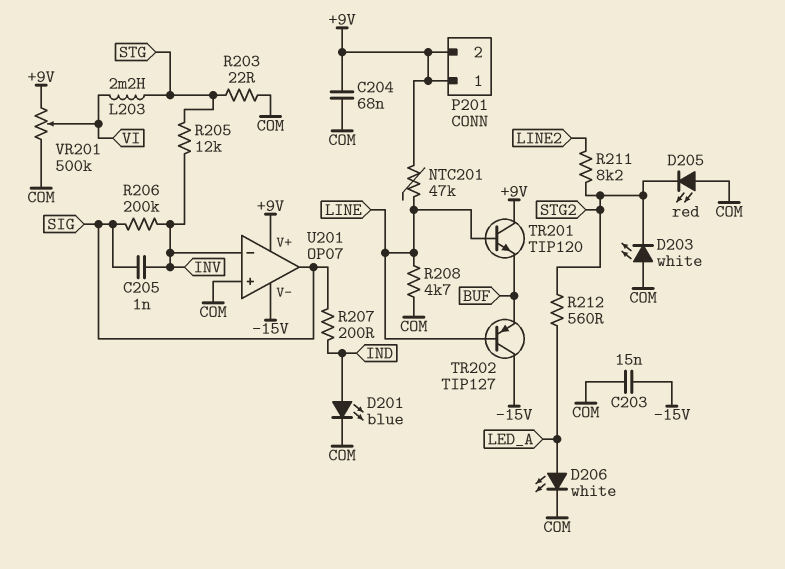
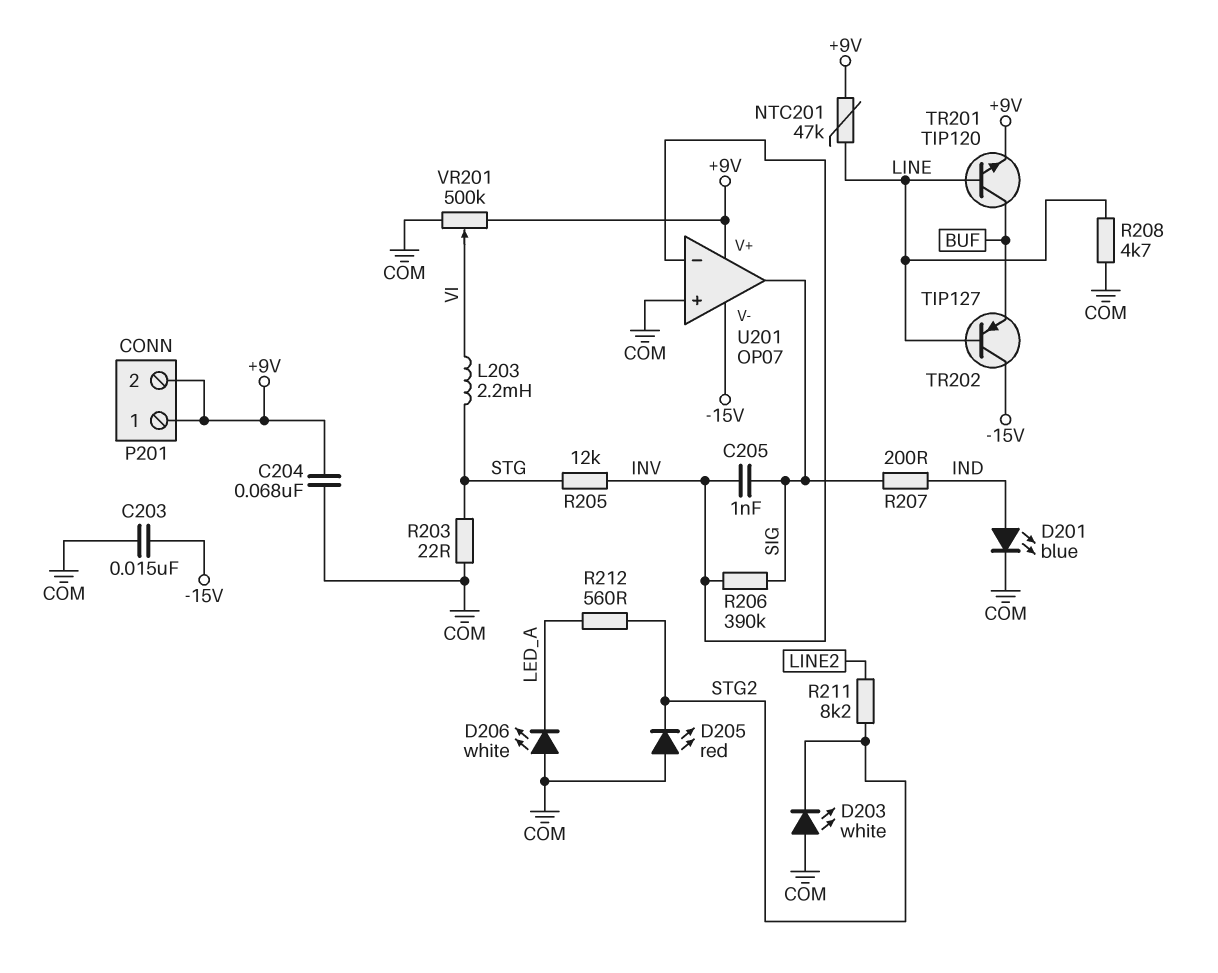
D206: LED white (A LED_A, K COM) -> LED white (A COM, K LED_A)
R206: 200k (INV, SIG) -> 390k (INV, SIG)
TR201: NPN TIP120 (B LINE, C +9V, E BUF) -> NPN TIP120 (B LINE, C BUF, E +9V)

